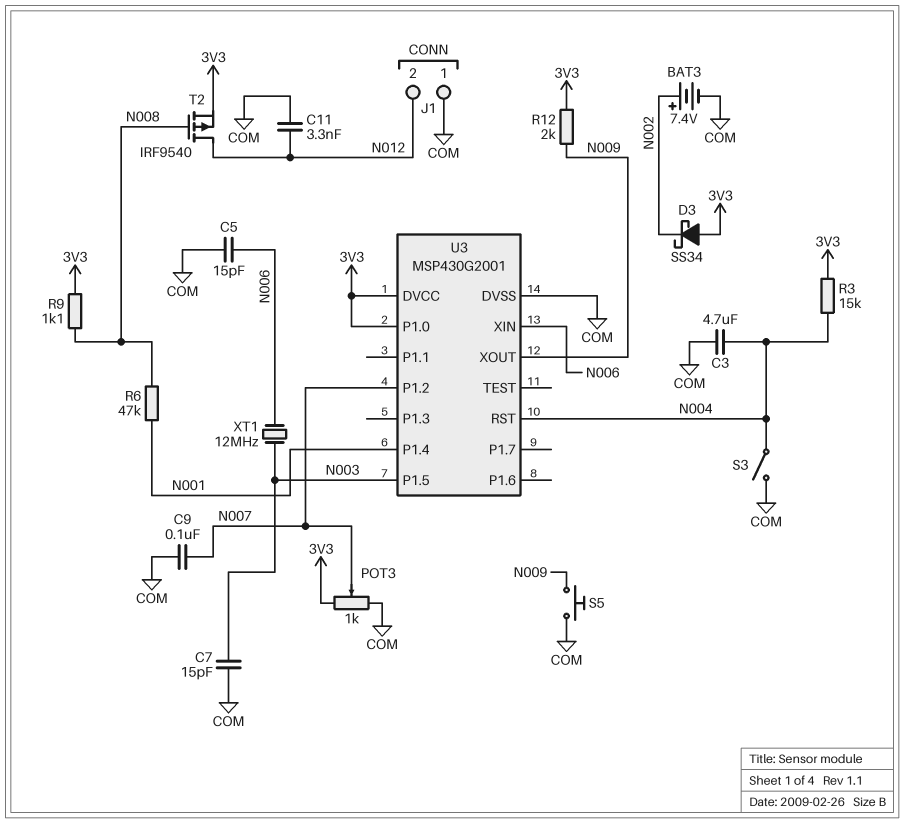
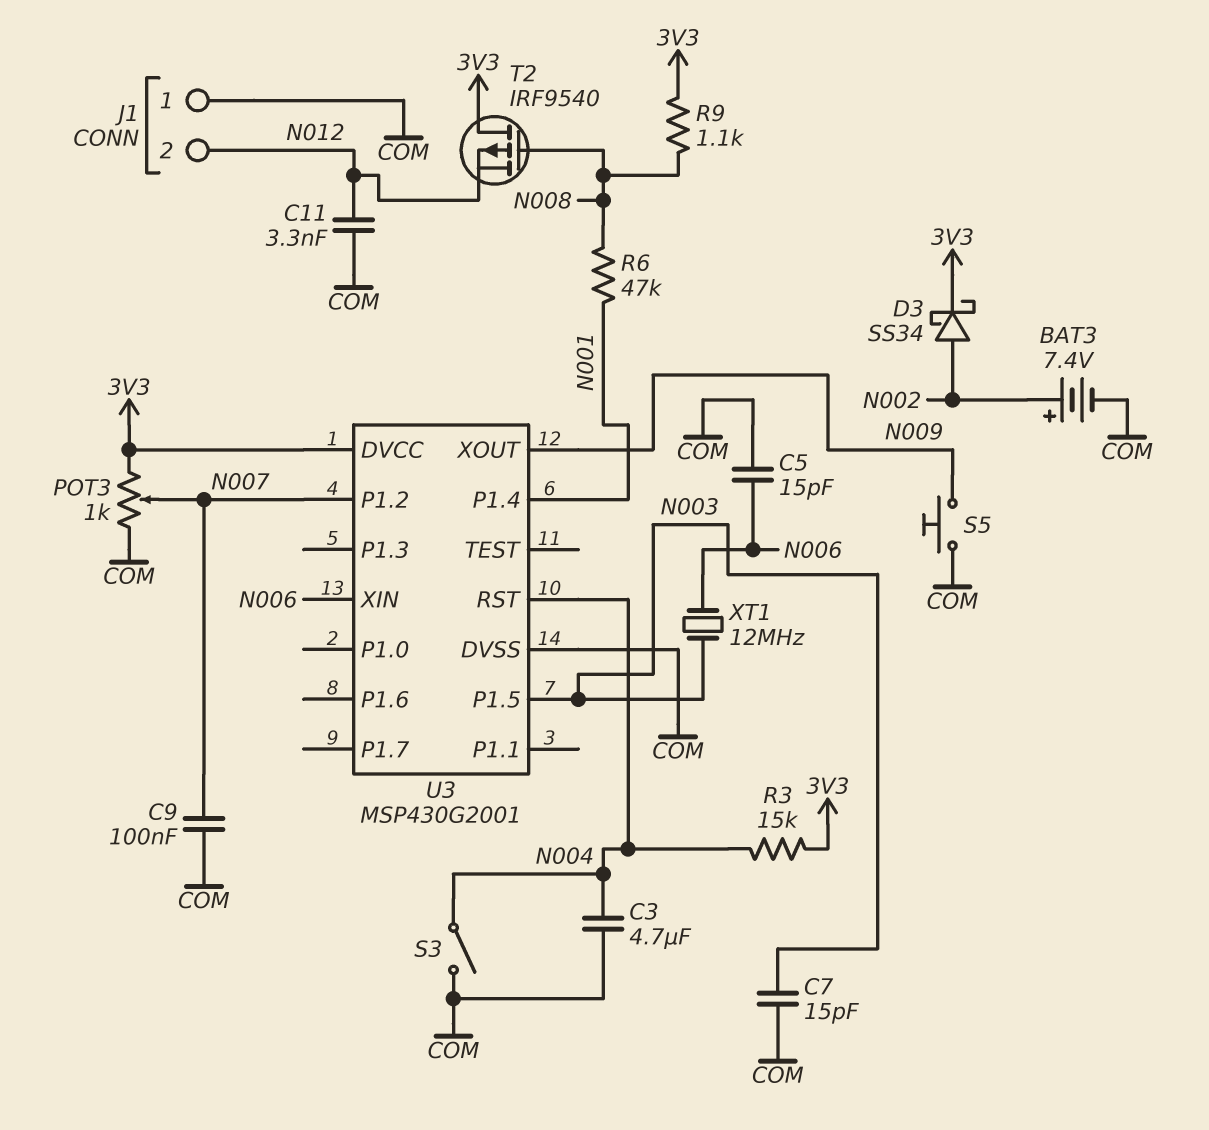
D3: schottky SS34 (A 3V3, K N002) -> schottky SS34 (A N002, K 3V3)
R12: 2k (3V3, N009) -> none
T2: PMOS IRF9540 (G N008, D N012, S 3V3) -> PMOS IRF9540 (G N008, D 3V3, S N012)
U3 pin P1.0: 3V3 -> none

